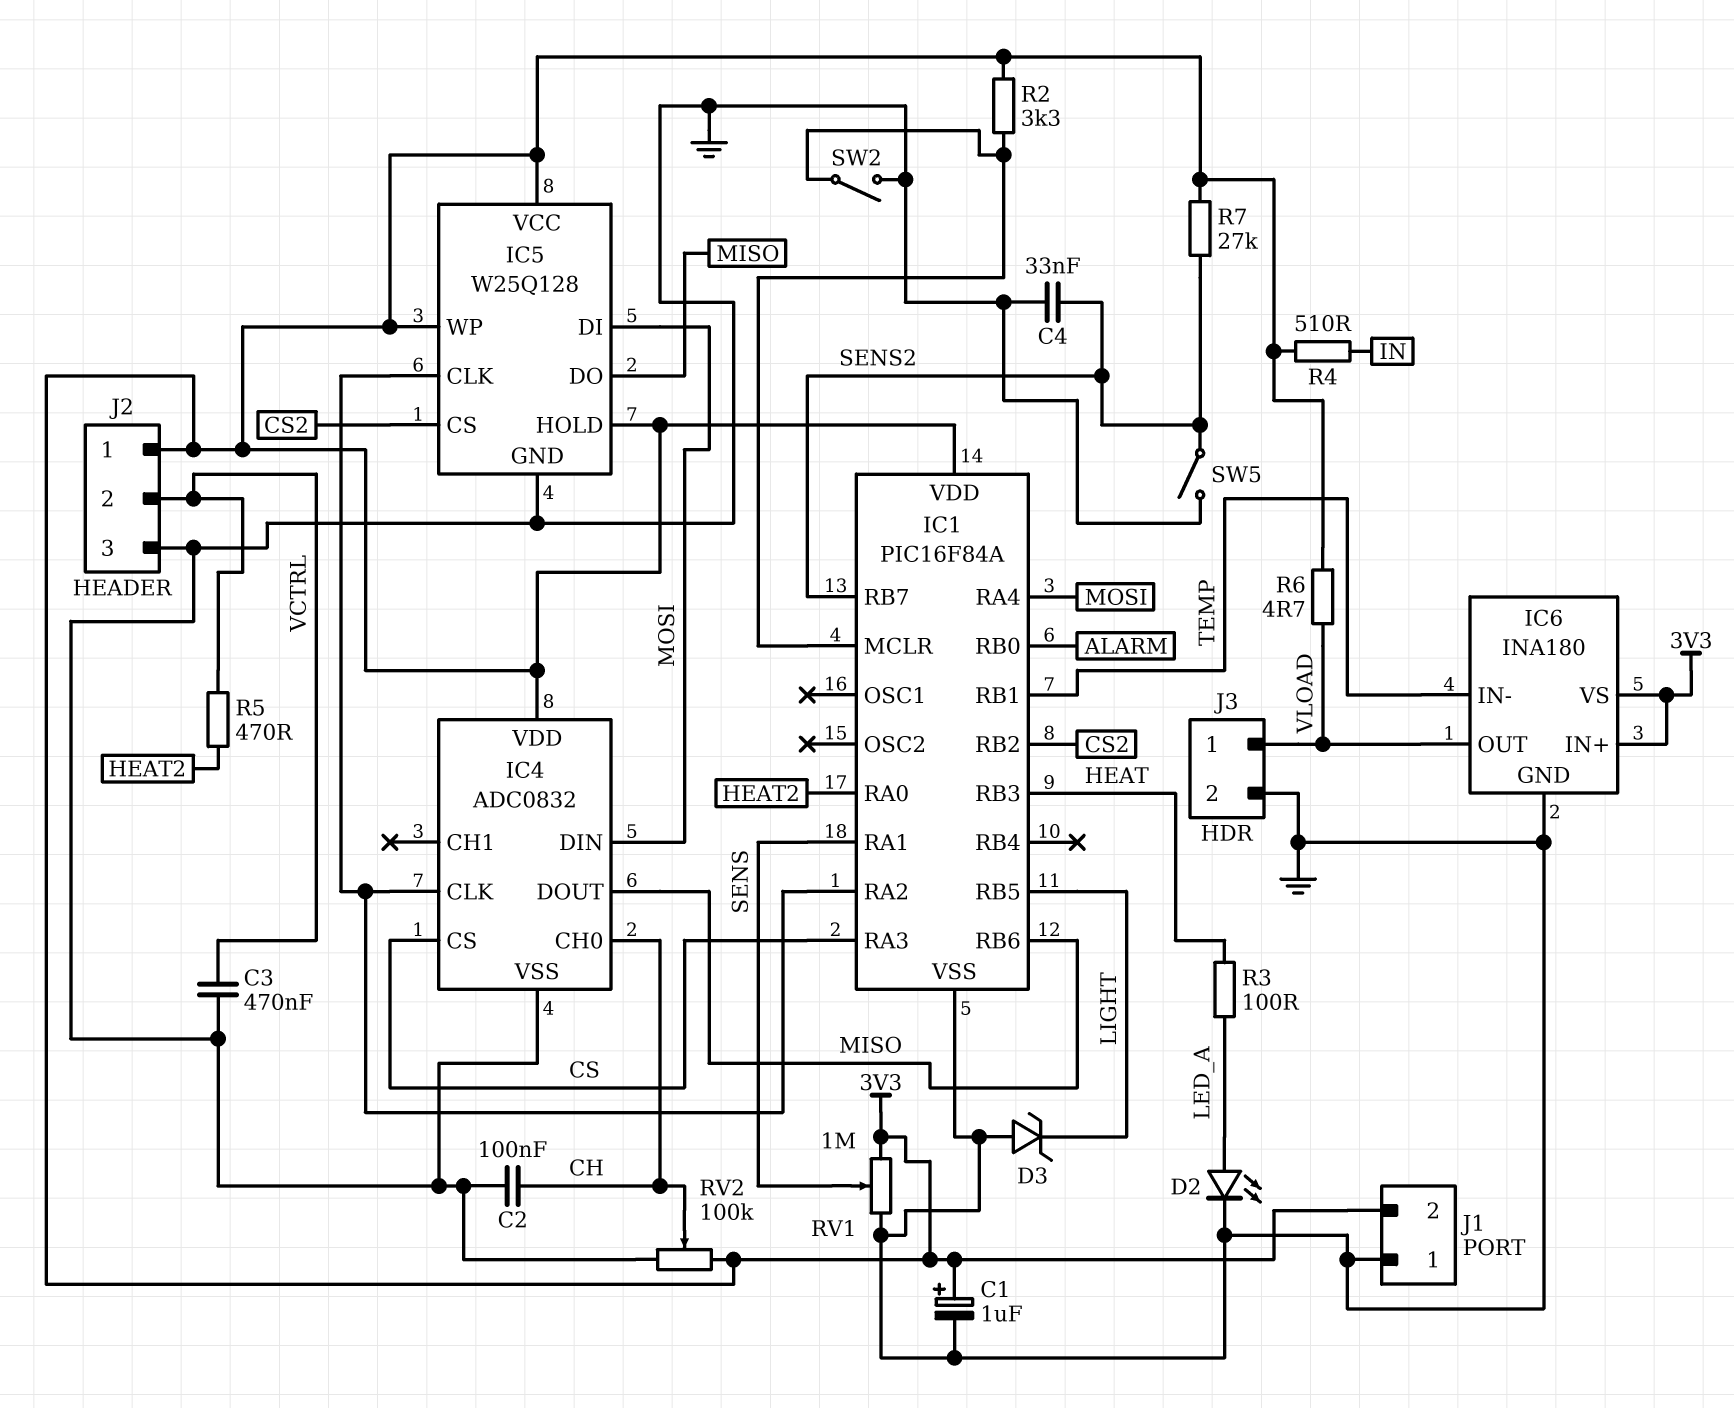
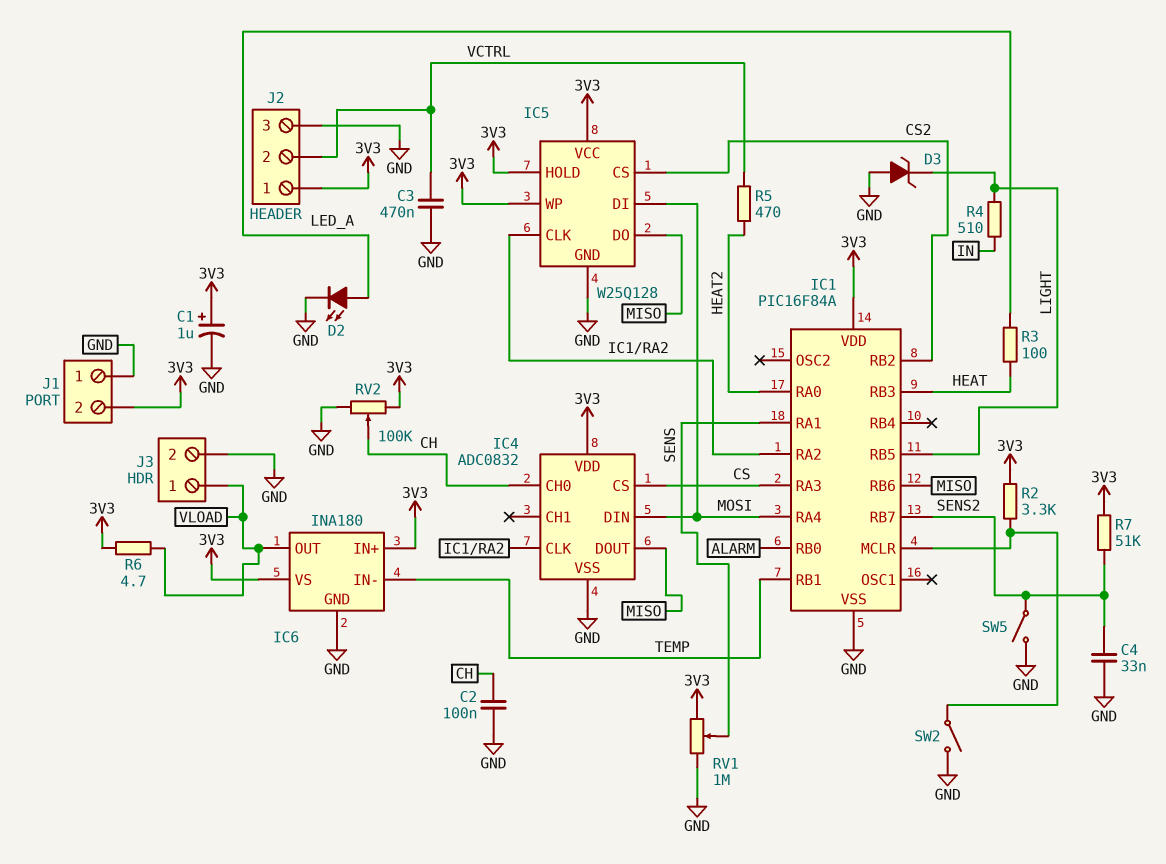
R4: 510 (3V3, IN) -> 510 (IN, LIGHT)
R7: 27k (3V3, SENS2) -> 51k (3V3, SENS2)

